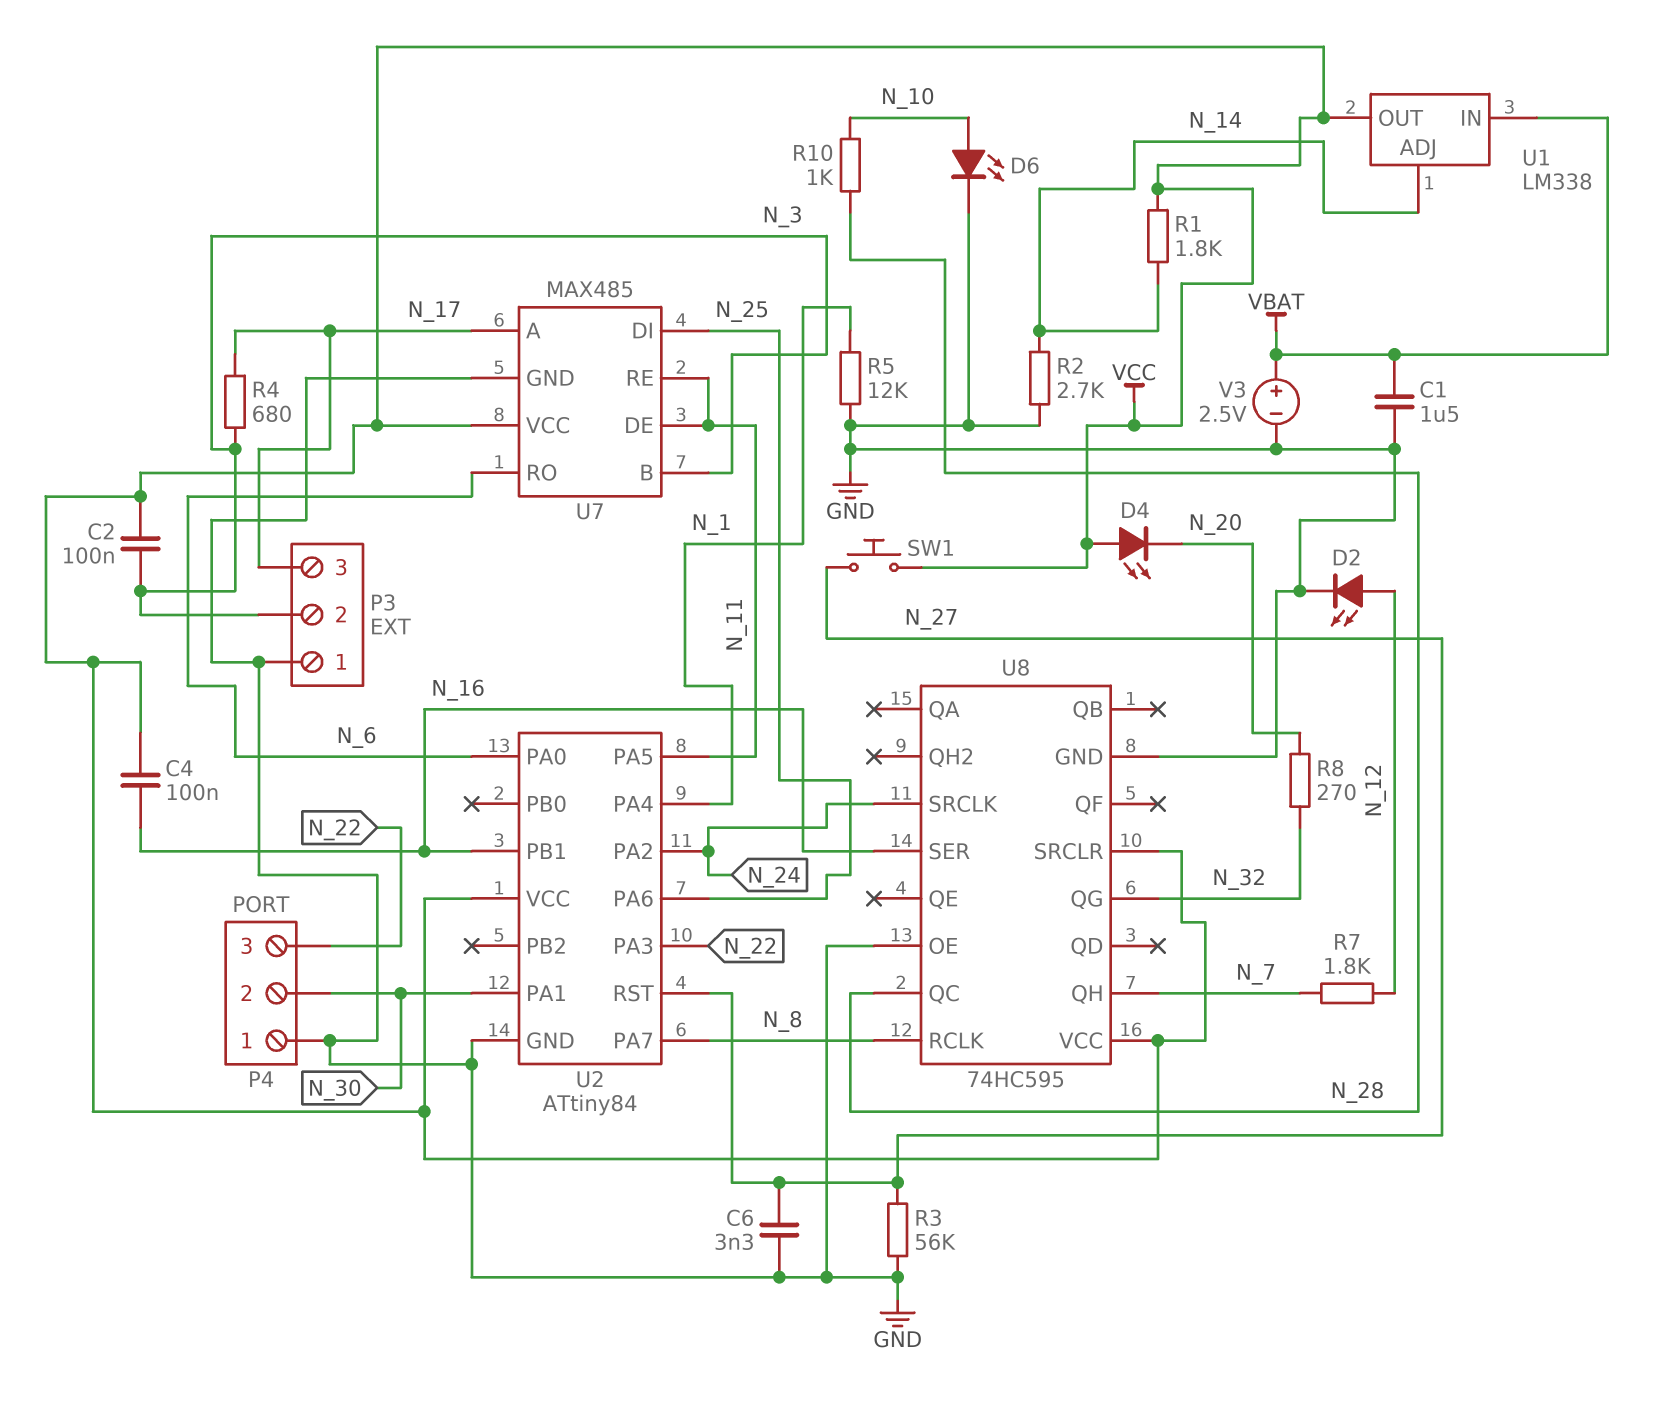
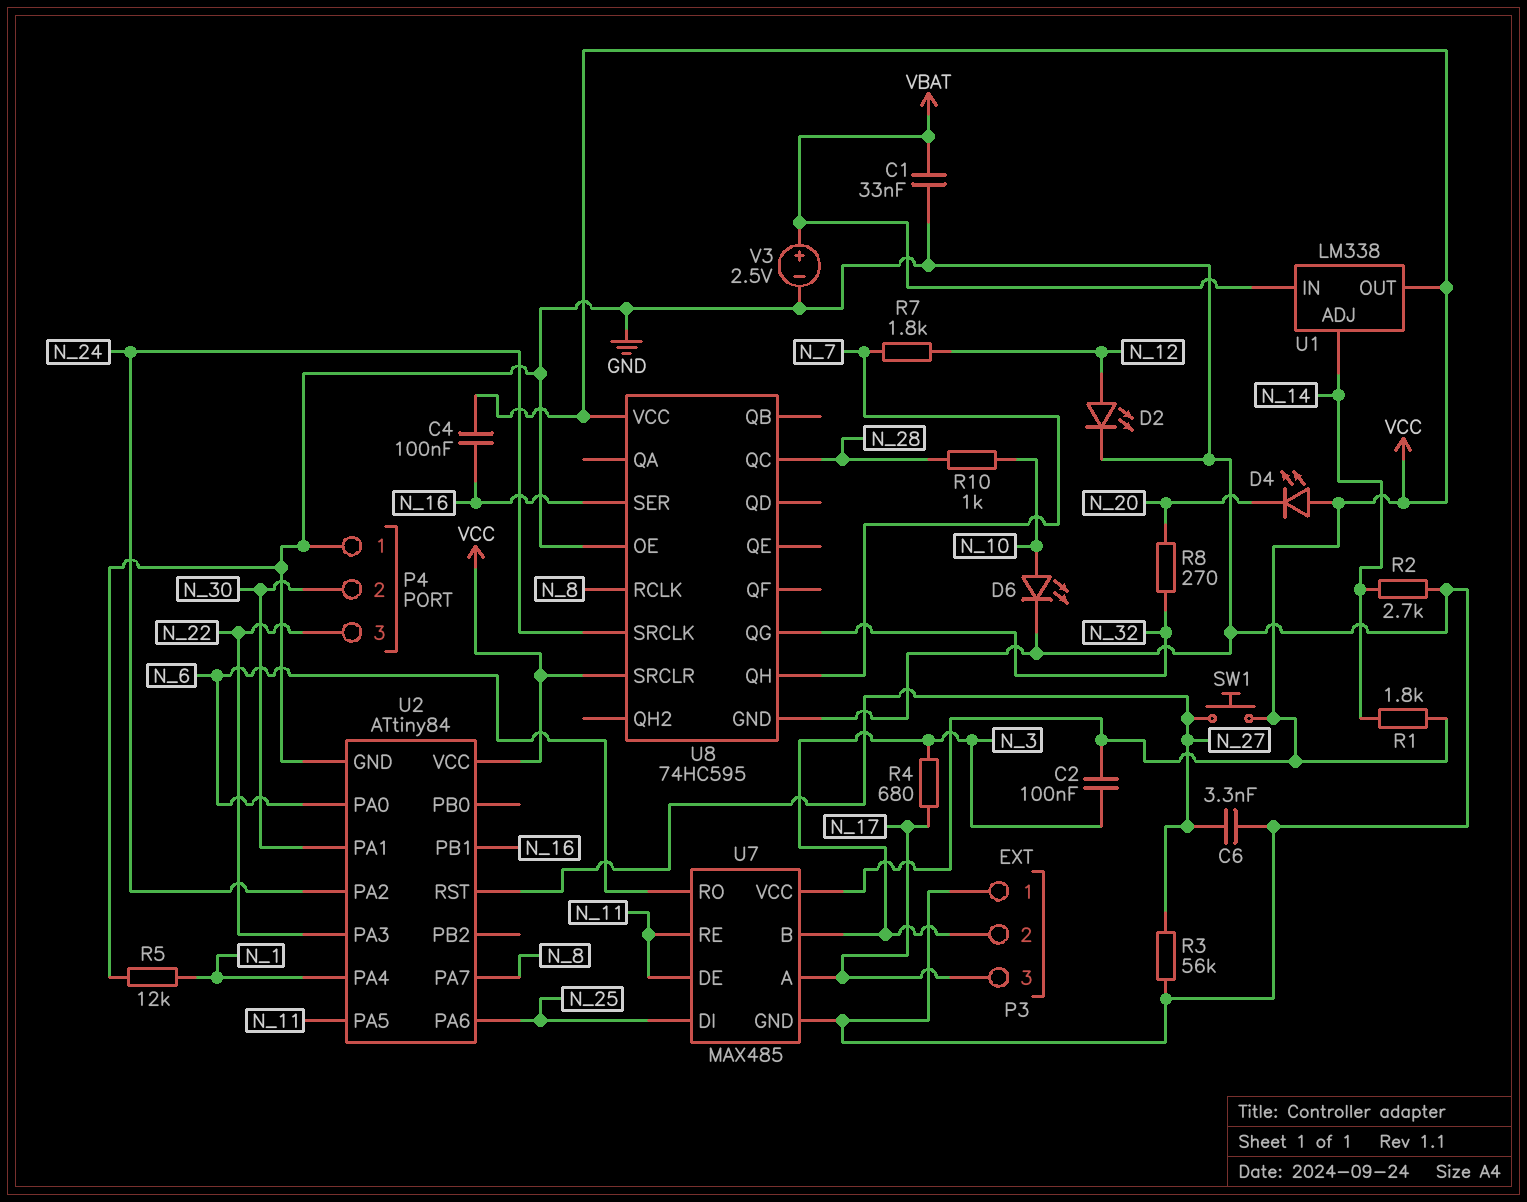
C1: 1.5uF (GND, VBAT) -> 33nF (GND, VBAT)

